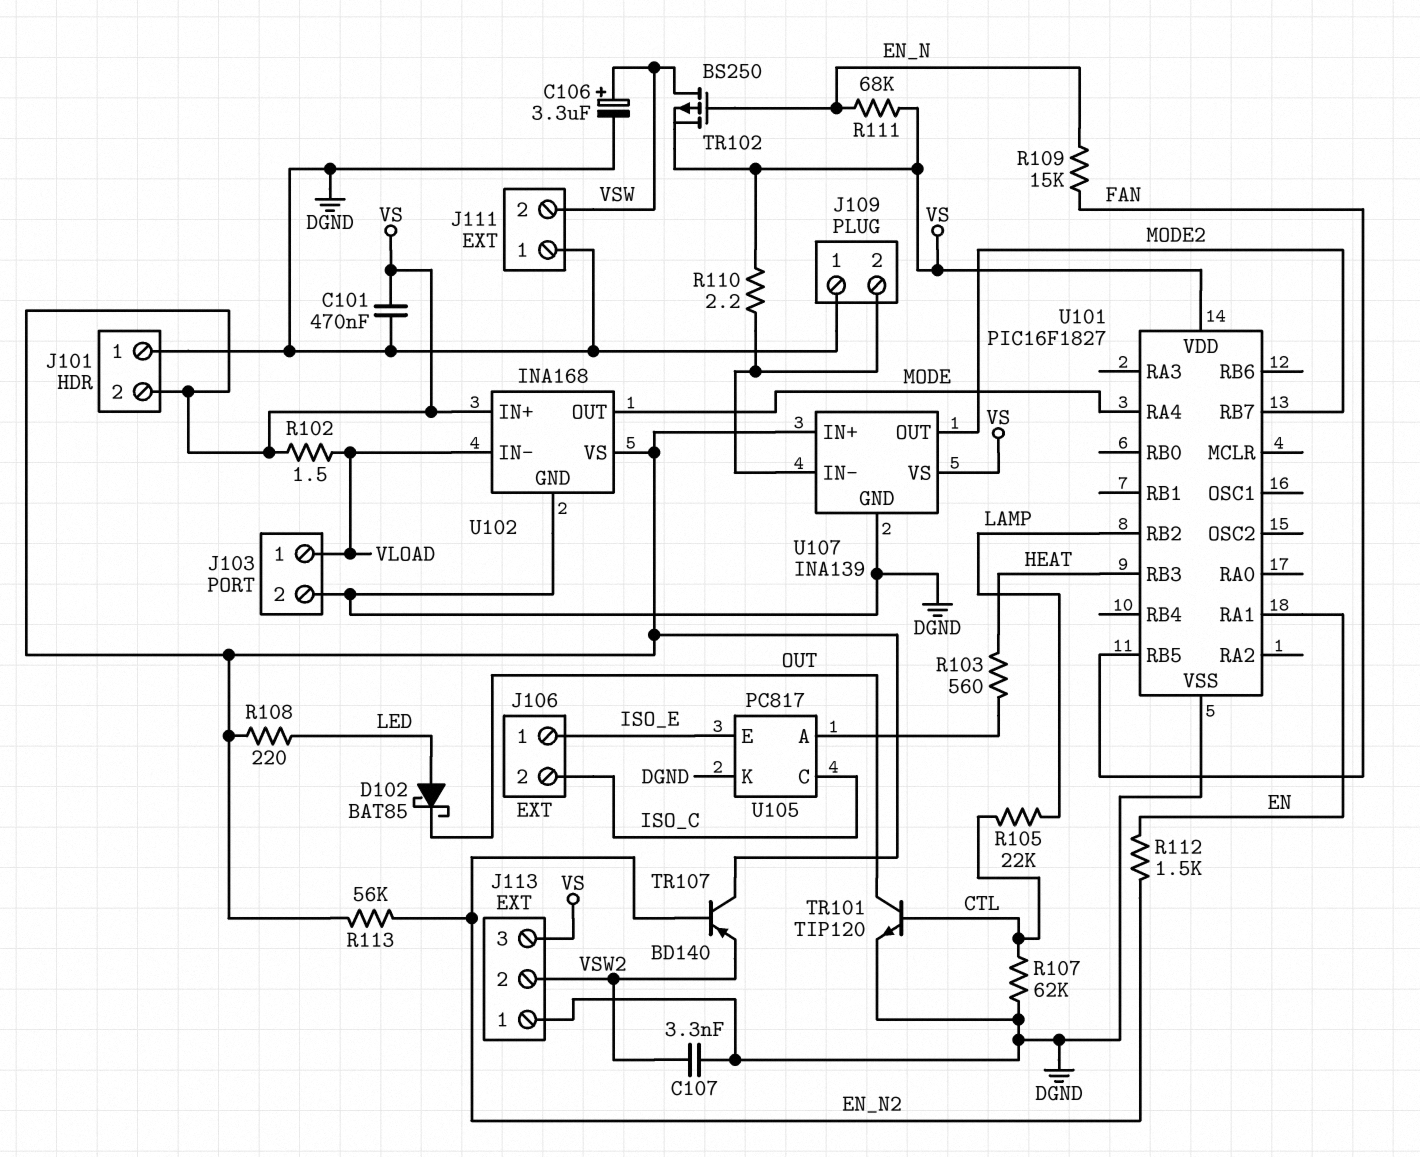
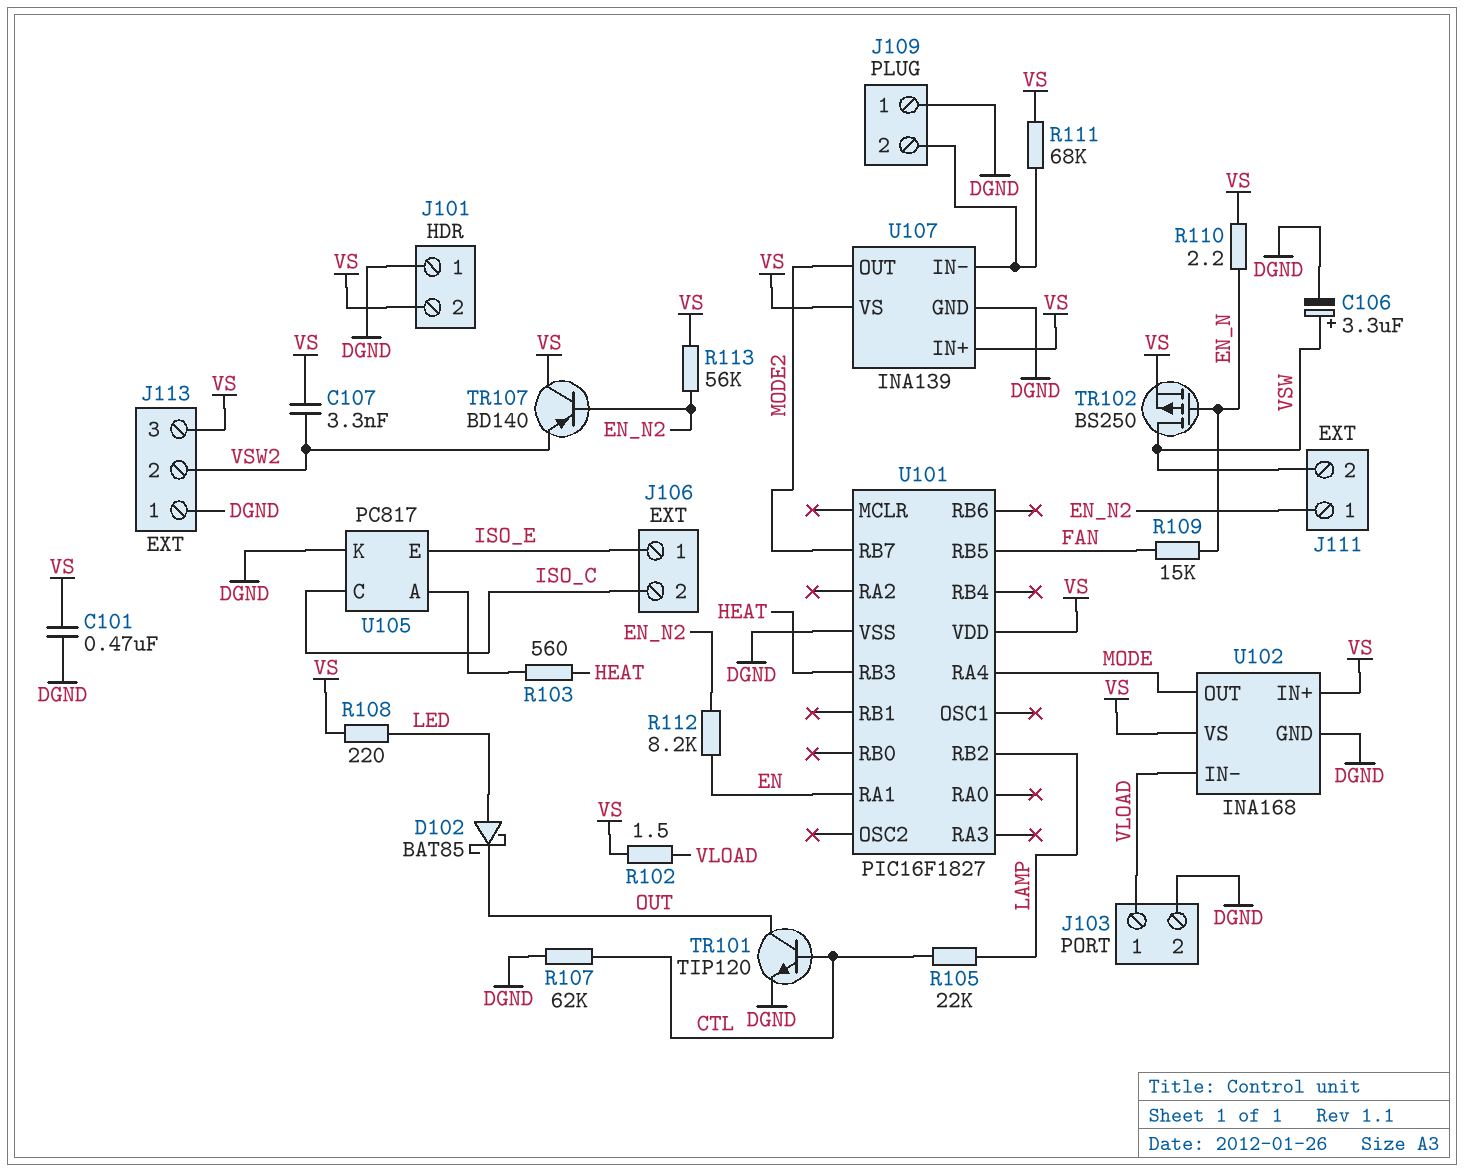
C107: 3.3nF (DGND, VSW2) -> 3.3nF (VS, VSW2)
J111 pin 1: DGND -> EN_N2
R110: 2.2 (J109/2, VS) -> 2.2 (EN_N, VS)
R111: 68k (EN_N, VS) -> 68k (J109/2, VS)
R112: 1.5k (EN, EN_N2) -> 8.2k (EN, EN_N2)

